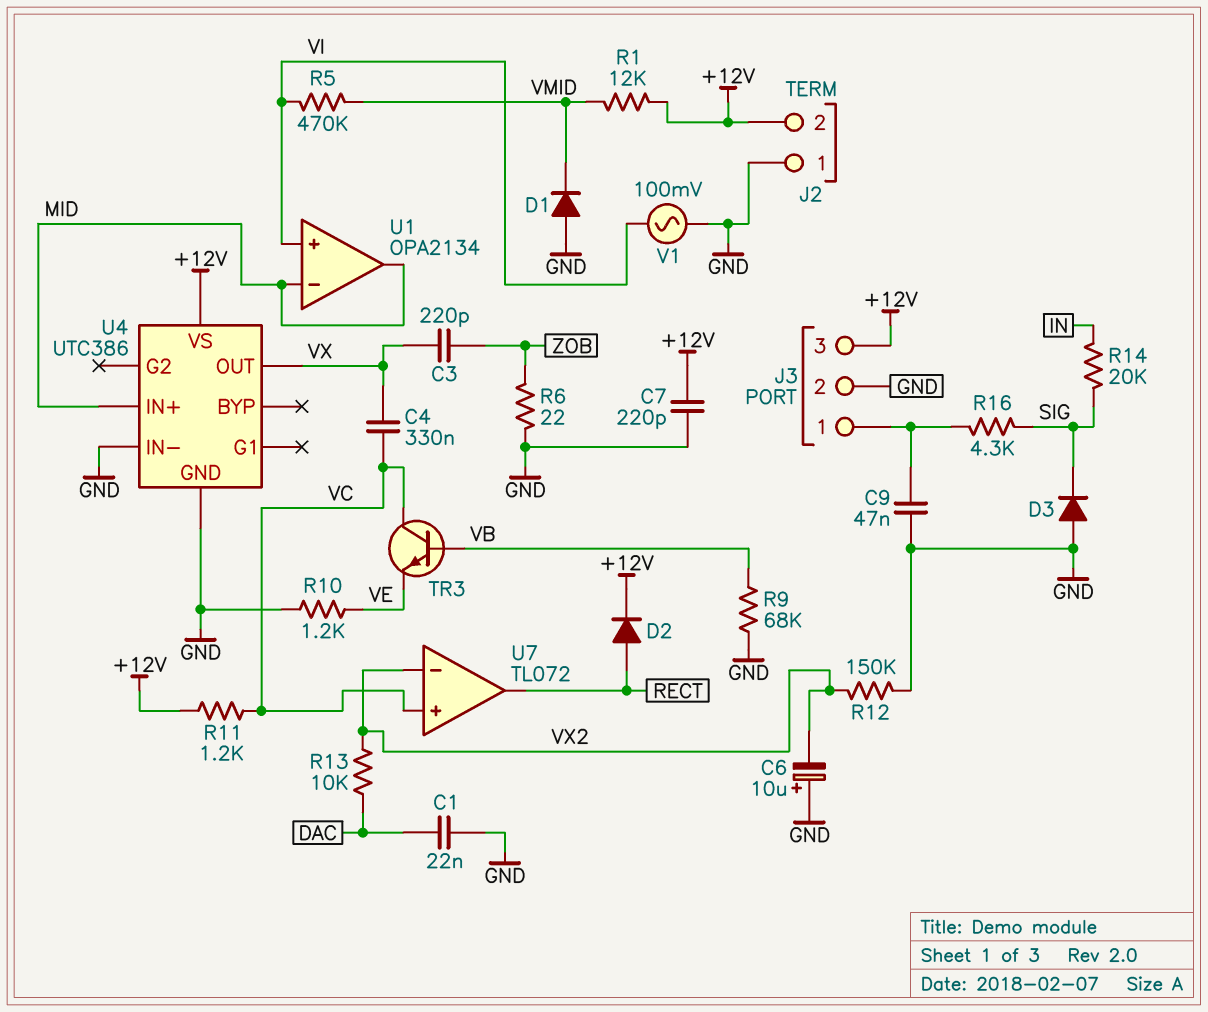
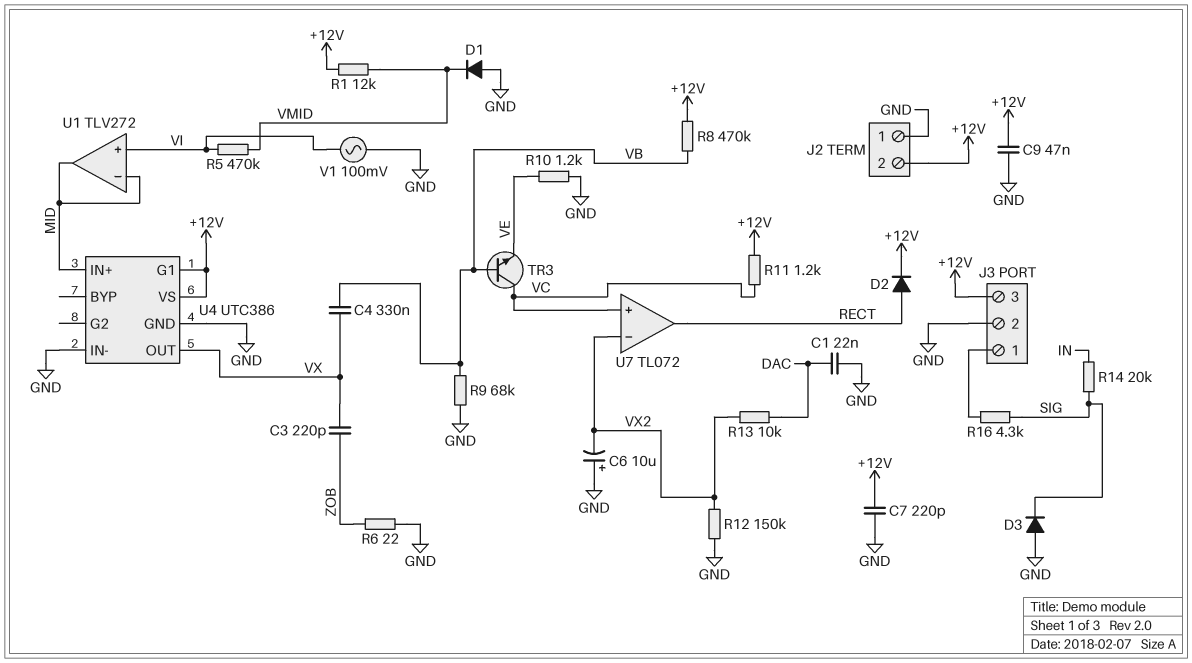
C4: 330nF (VC, VX) -> 330nF (VB, VX)
C9: 47nF (GND, J3/1) -> 47nF (+12V, GND)
R8: none -> 470k (+12V, VB)
U1: OPA2134 -> TLV272
U4 pin G1: none -> +12V

